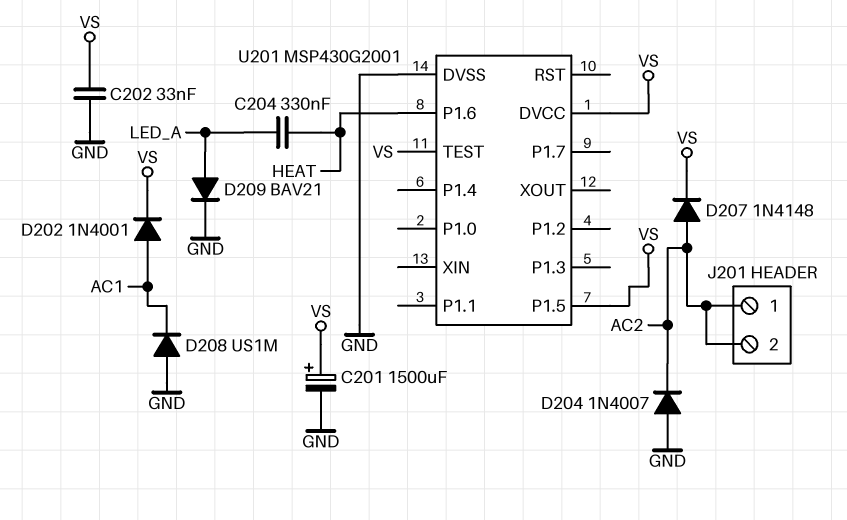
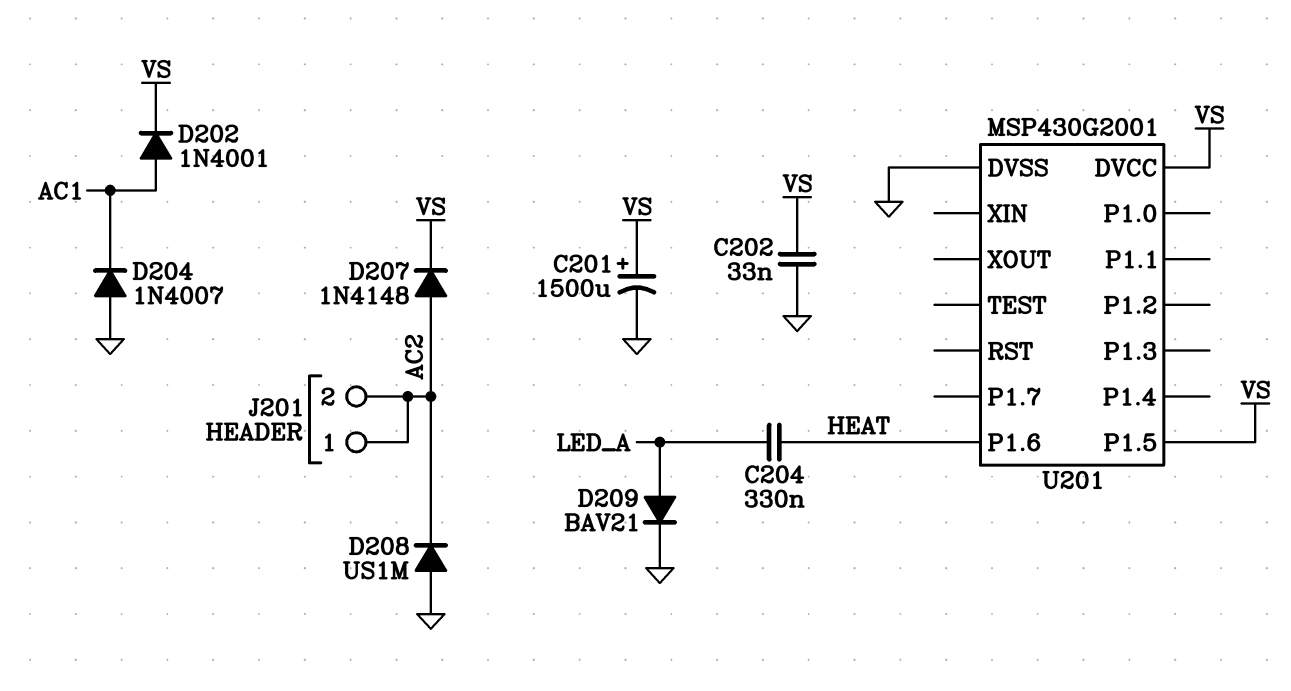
D204: diode 1N4007 (A GND, K AC2) -> diode 1N4007 (A GND, K AC1)
D208: diode US1M (A GND, K AC1) -> diode US1M (A GND, K AC2)
U201 pin TEST: VS -> none

